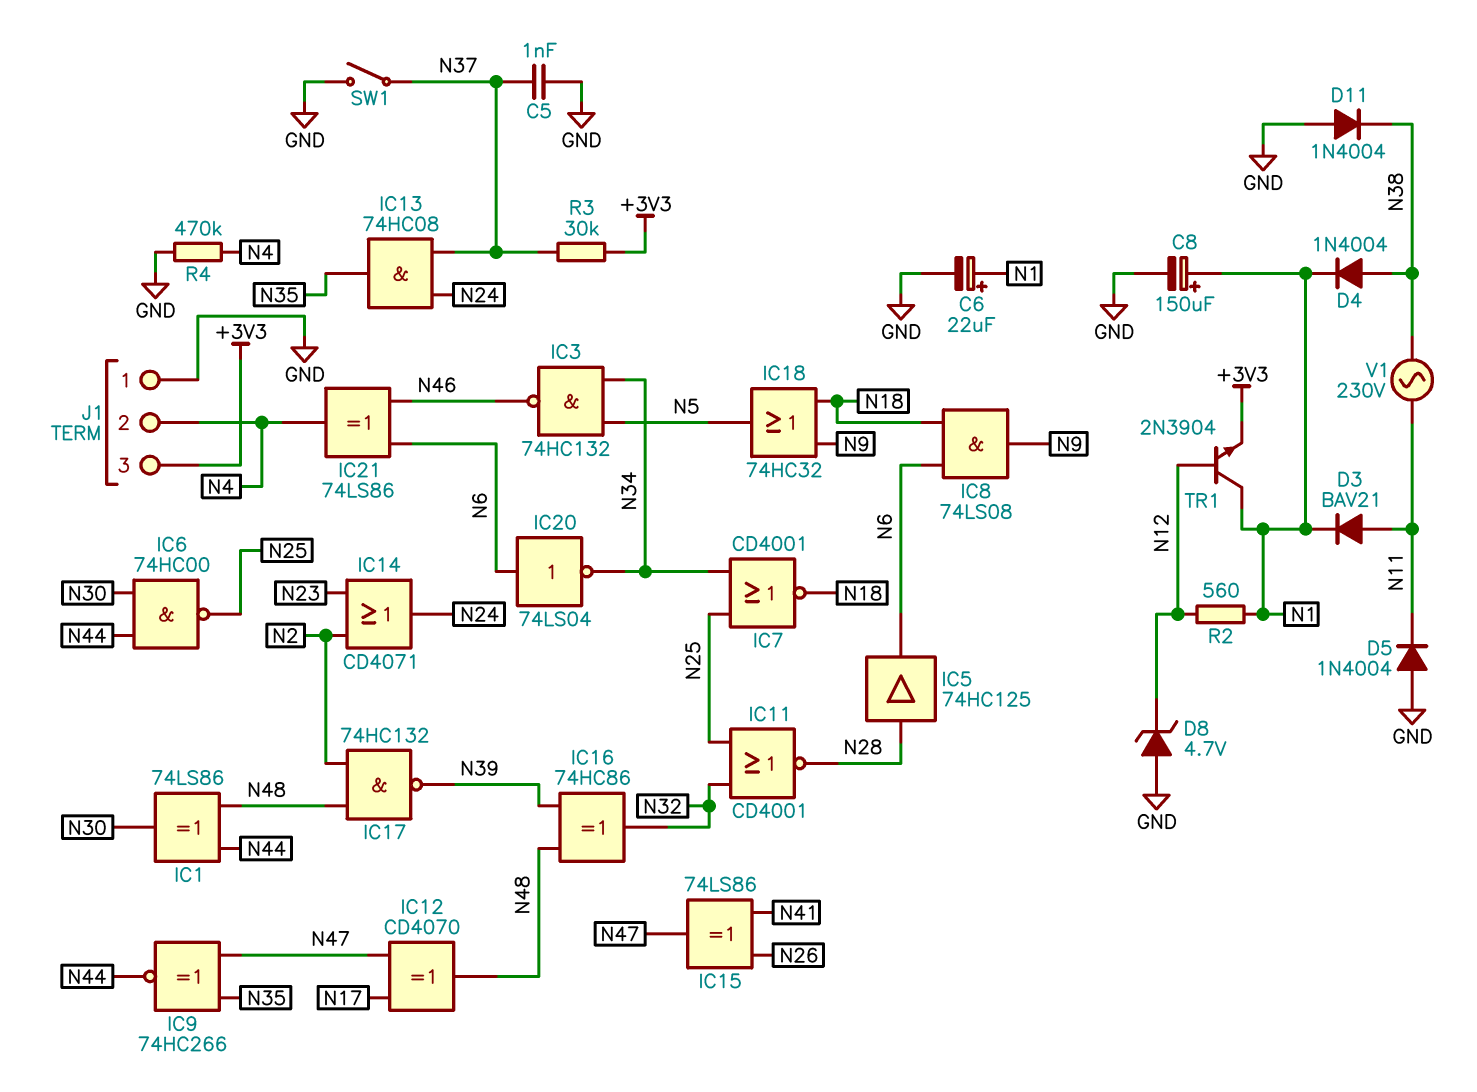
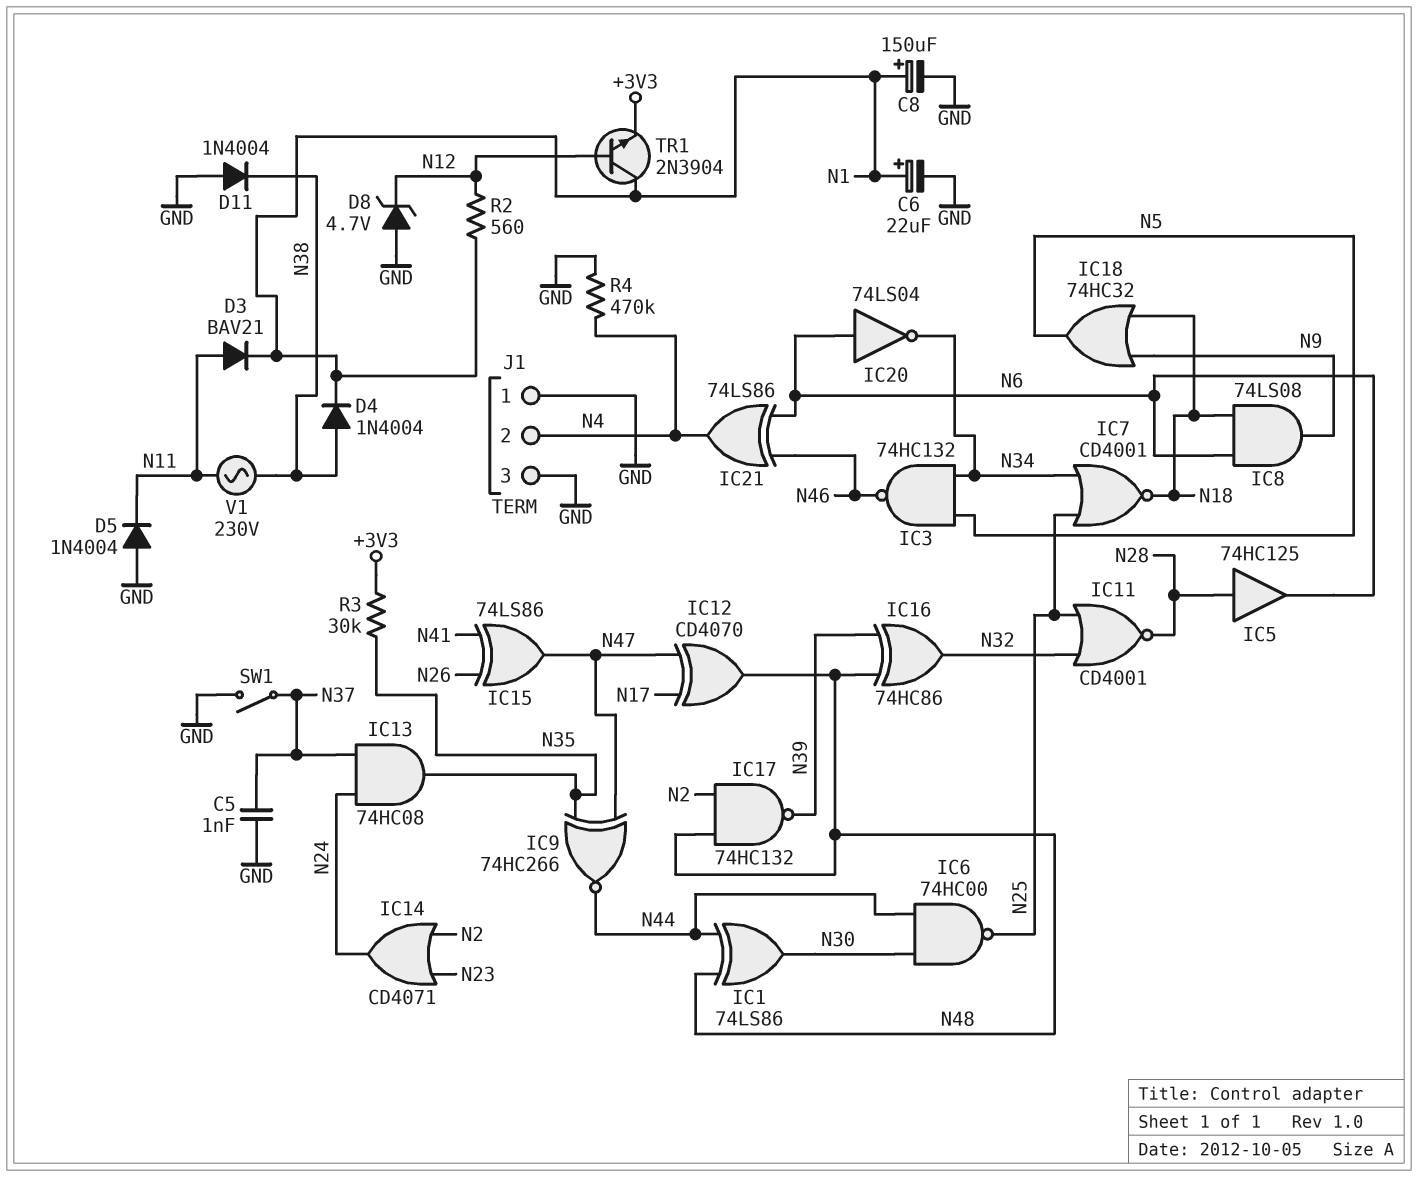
J1 pin 3: +3V3 -> GND
R3: 30k (+3V3, N37) -> 30k (+3V3, N35)

